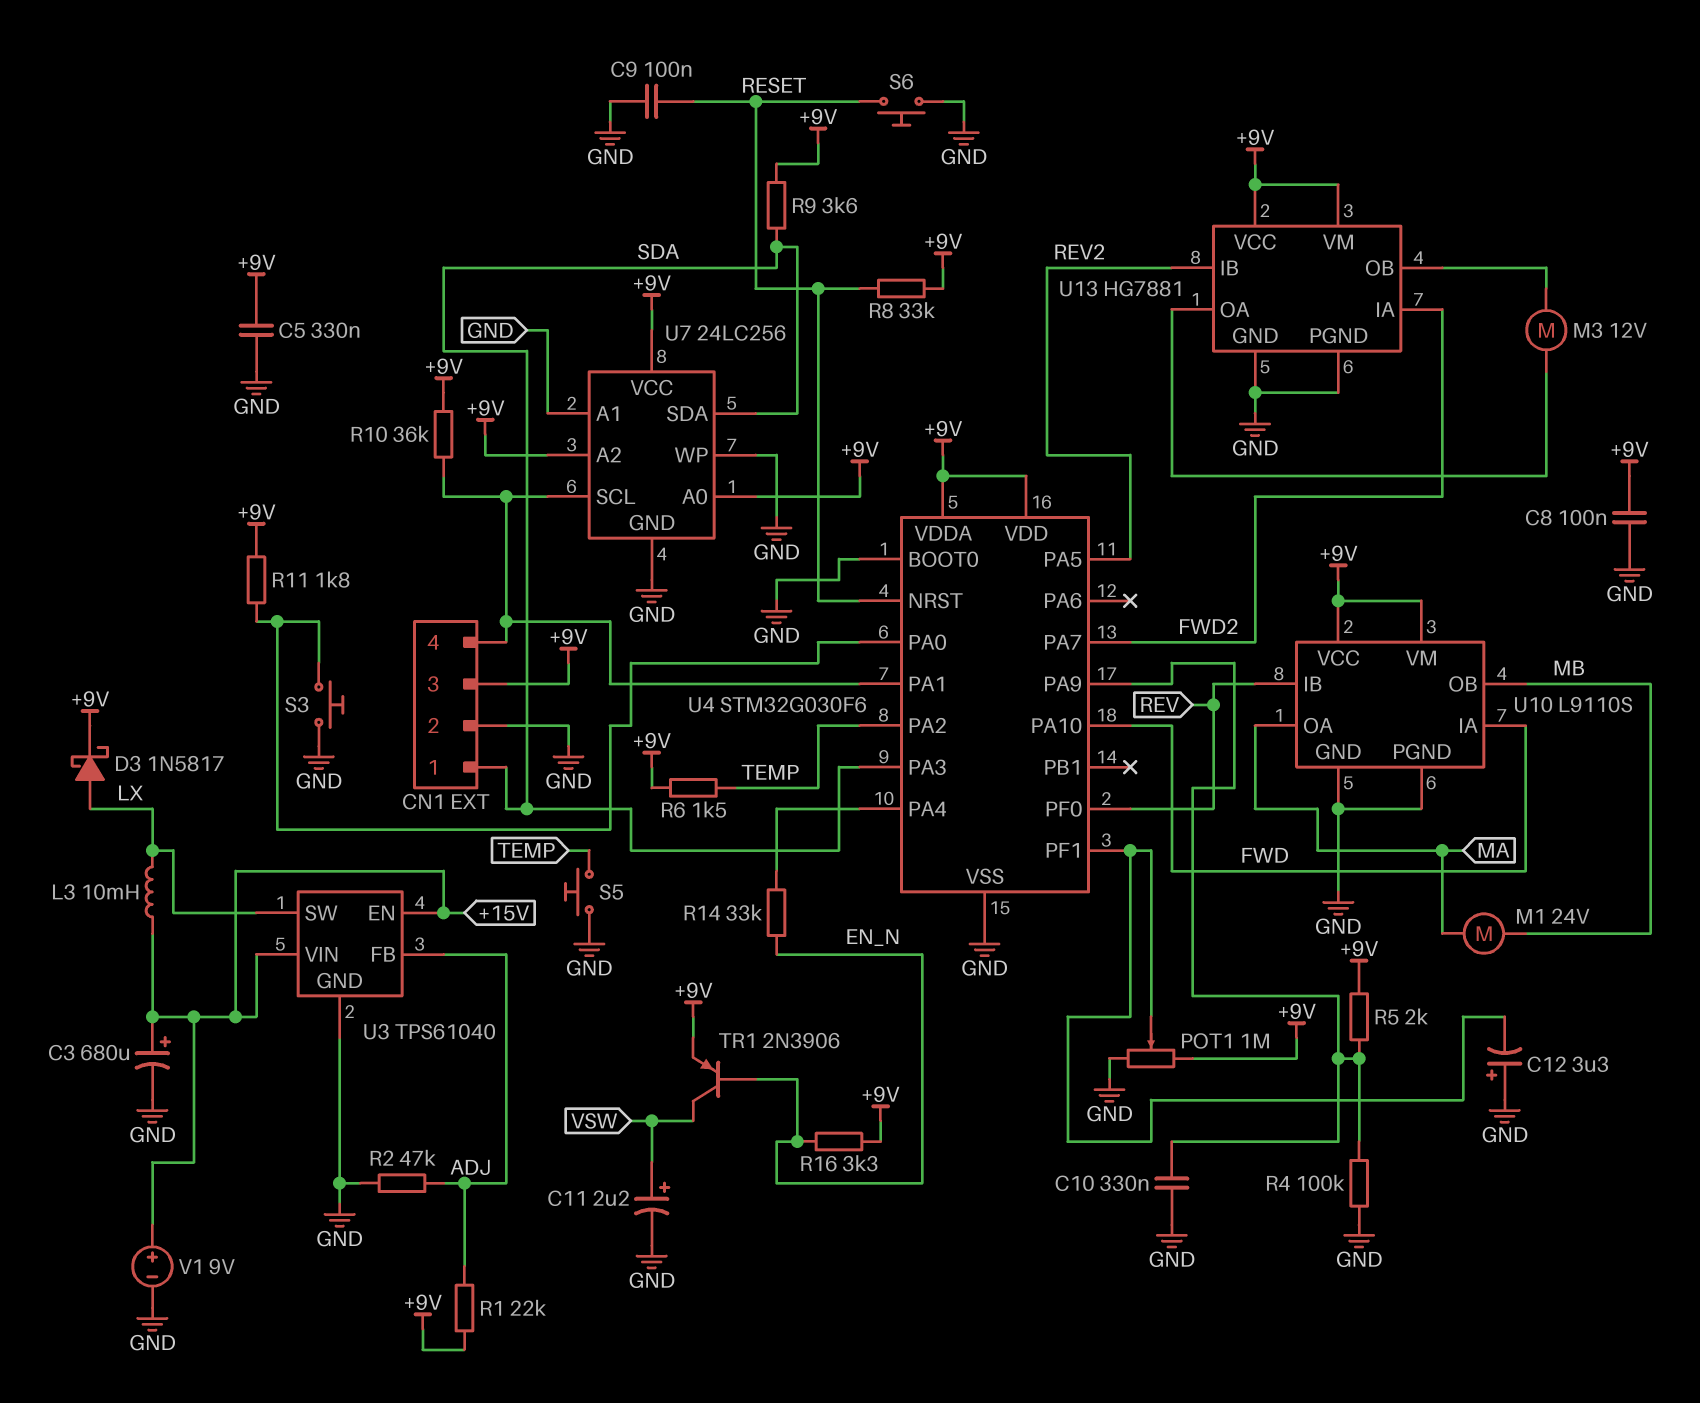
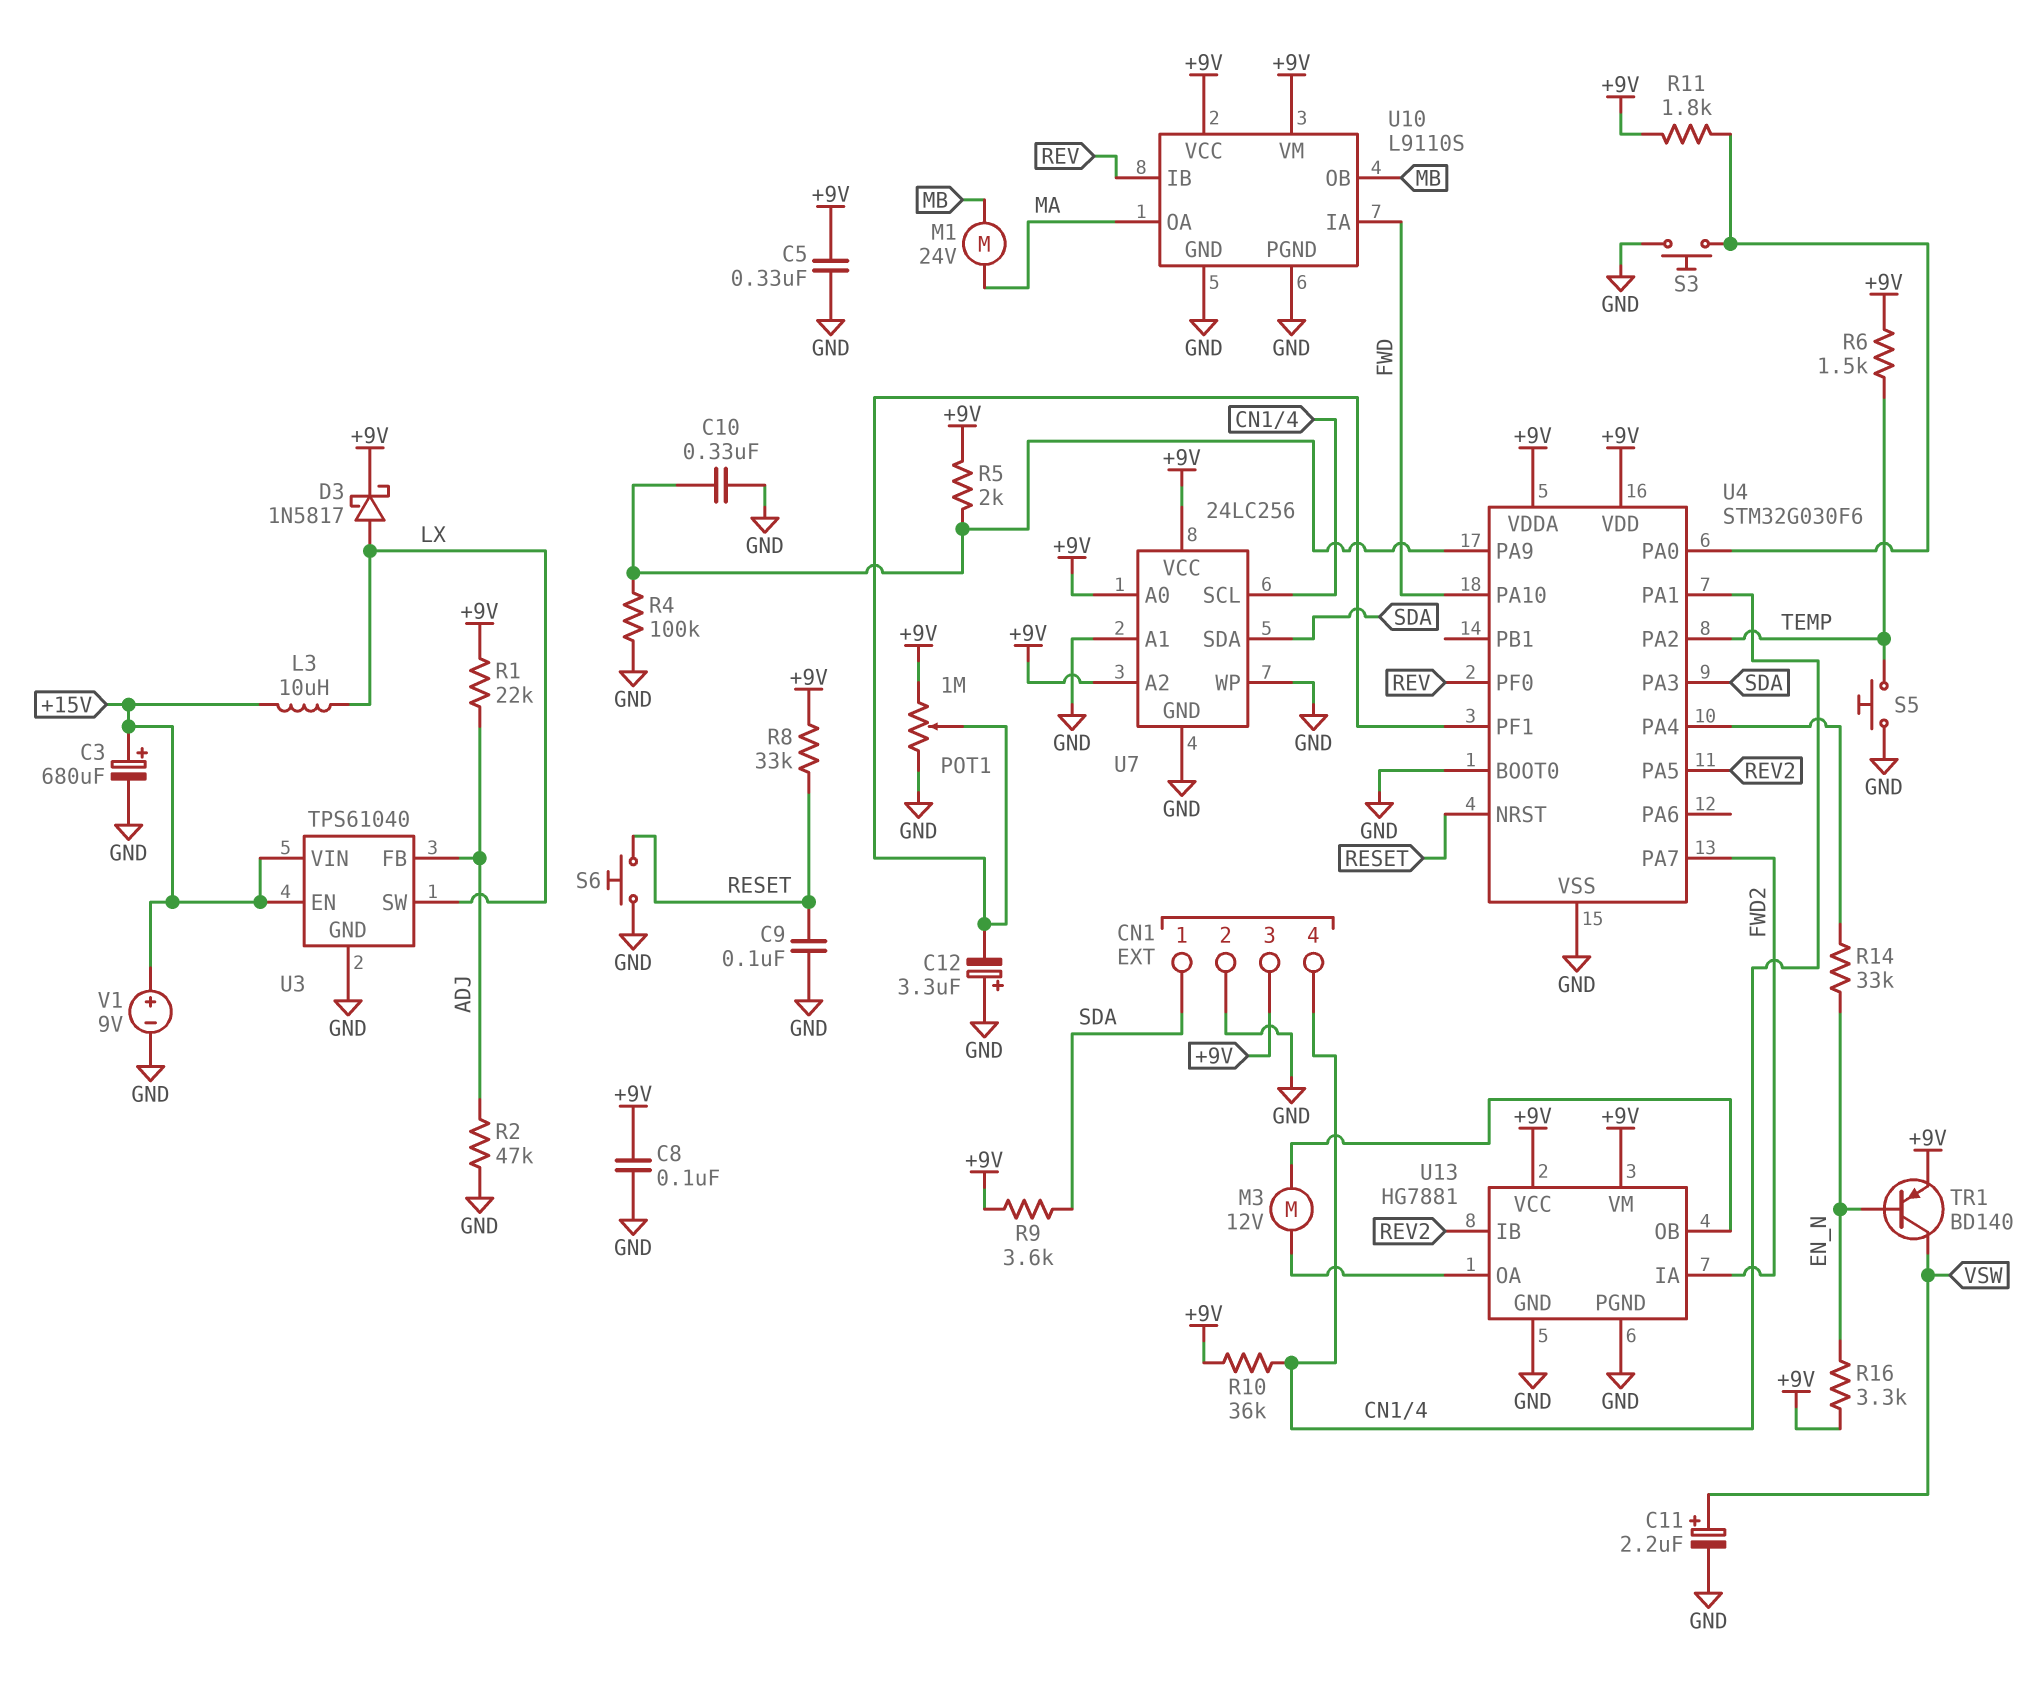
L3: 10mH (+15V, LX) -> 10uH (+15V, LX)
TR1: PNP 2N3906 (B EN_N, C VSW, E +9V) -> PNP BD140 (B EN_N, C VSW, E +9V)

